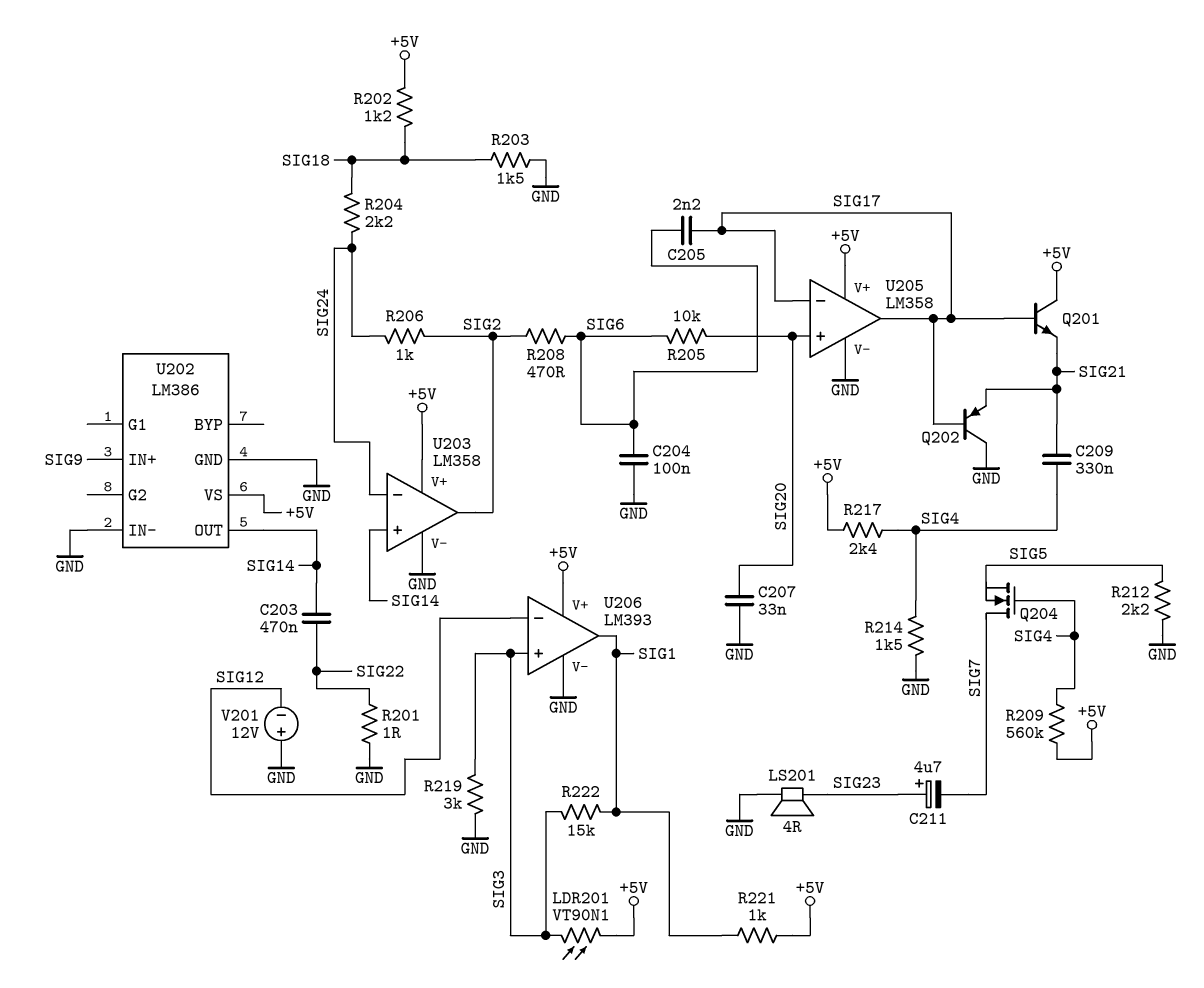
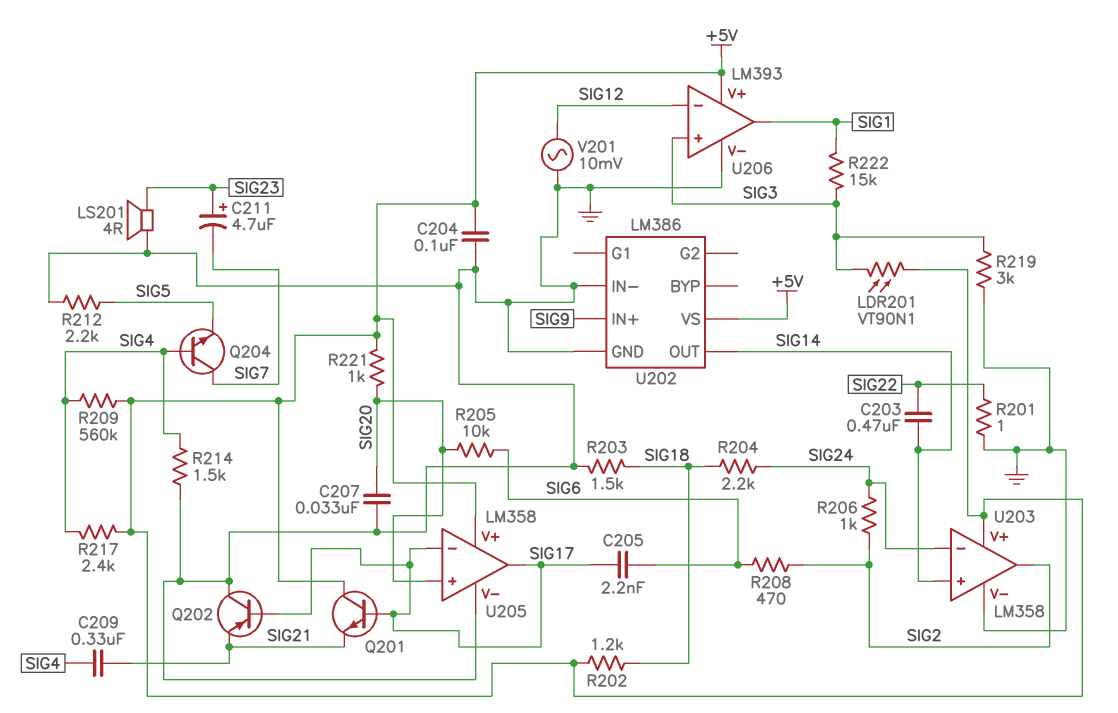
C204: 100nF (GND, SIG6) -> 100nF (+5V, GND)
Q204: NMOS (G SIG4, D SIG7, S SIG5) -> NPN (B SIG4, C SIG7, E SIG5)
R221: 1k (+5V, SIG1) -> 1k (+5V, SIG20)
V201: 12V (plus GND, minus SIG12) -> AC 10mV (GND, SIG12)

